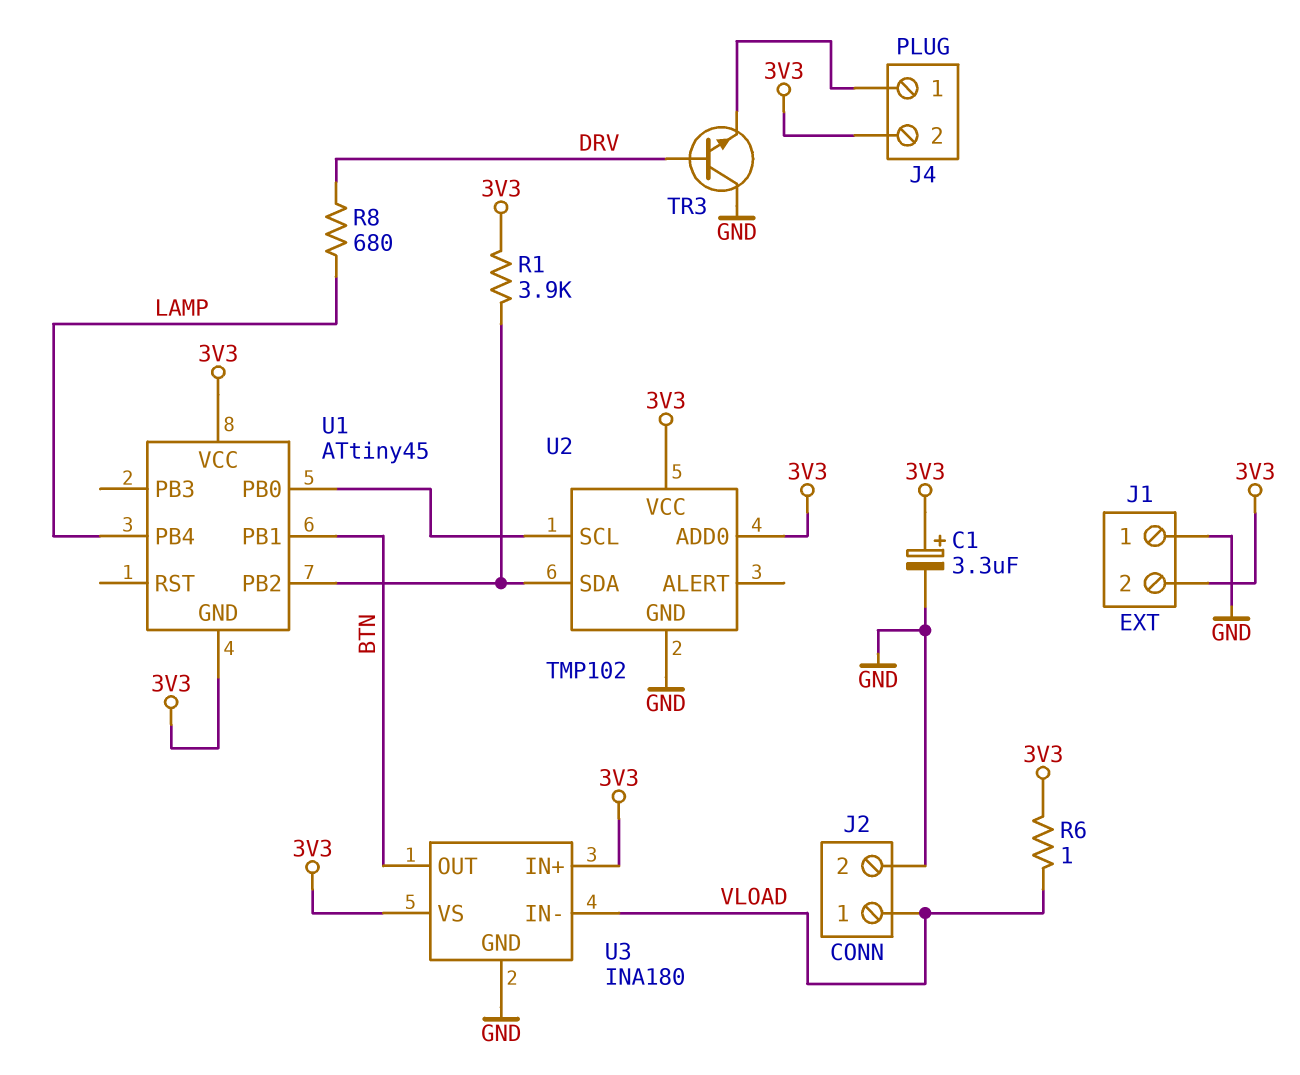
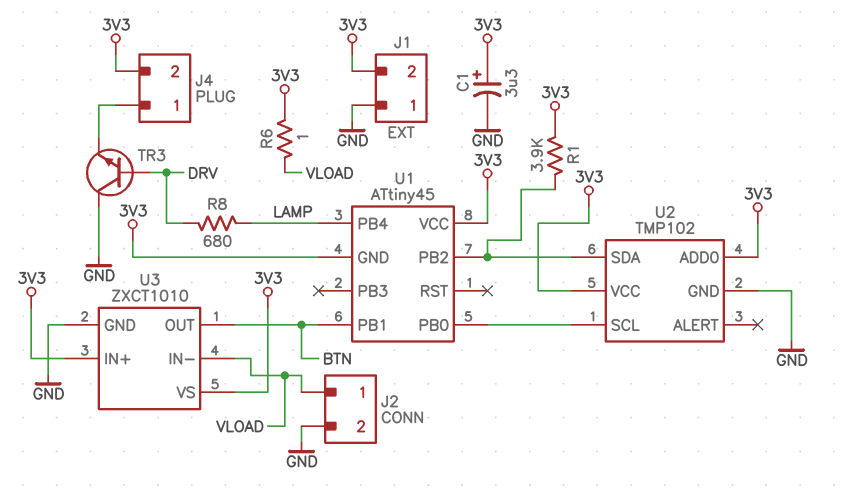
U3: INA180 -> ZXCT1010

